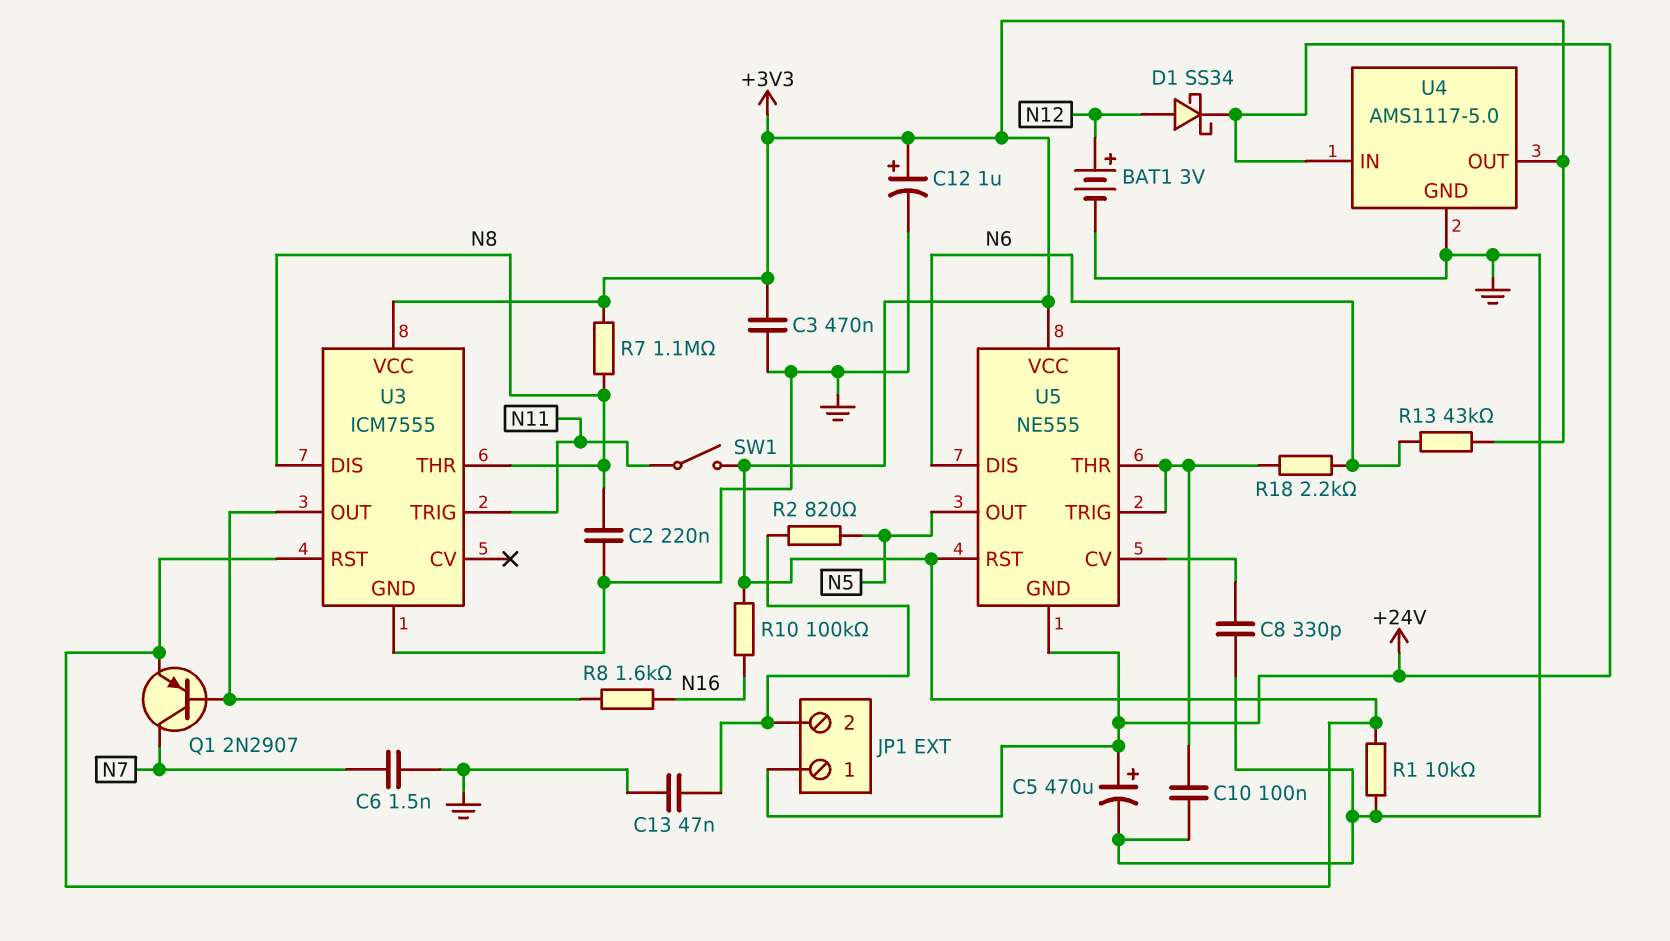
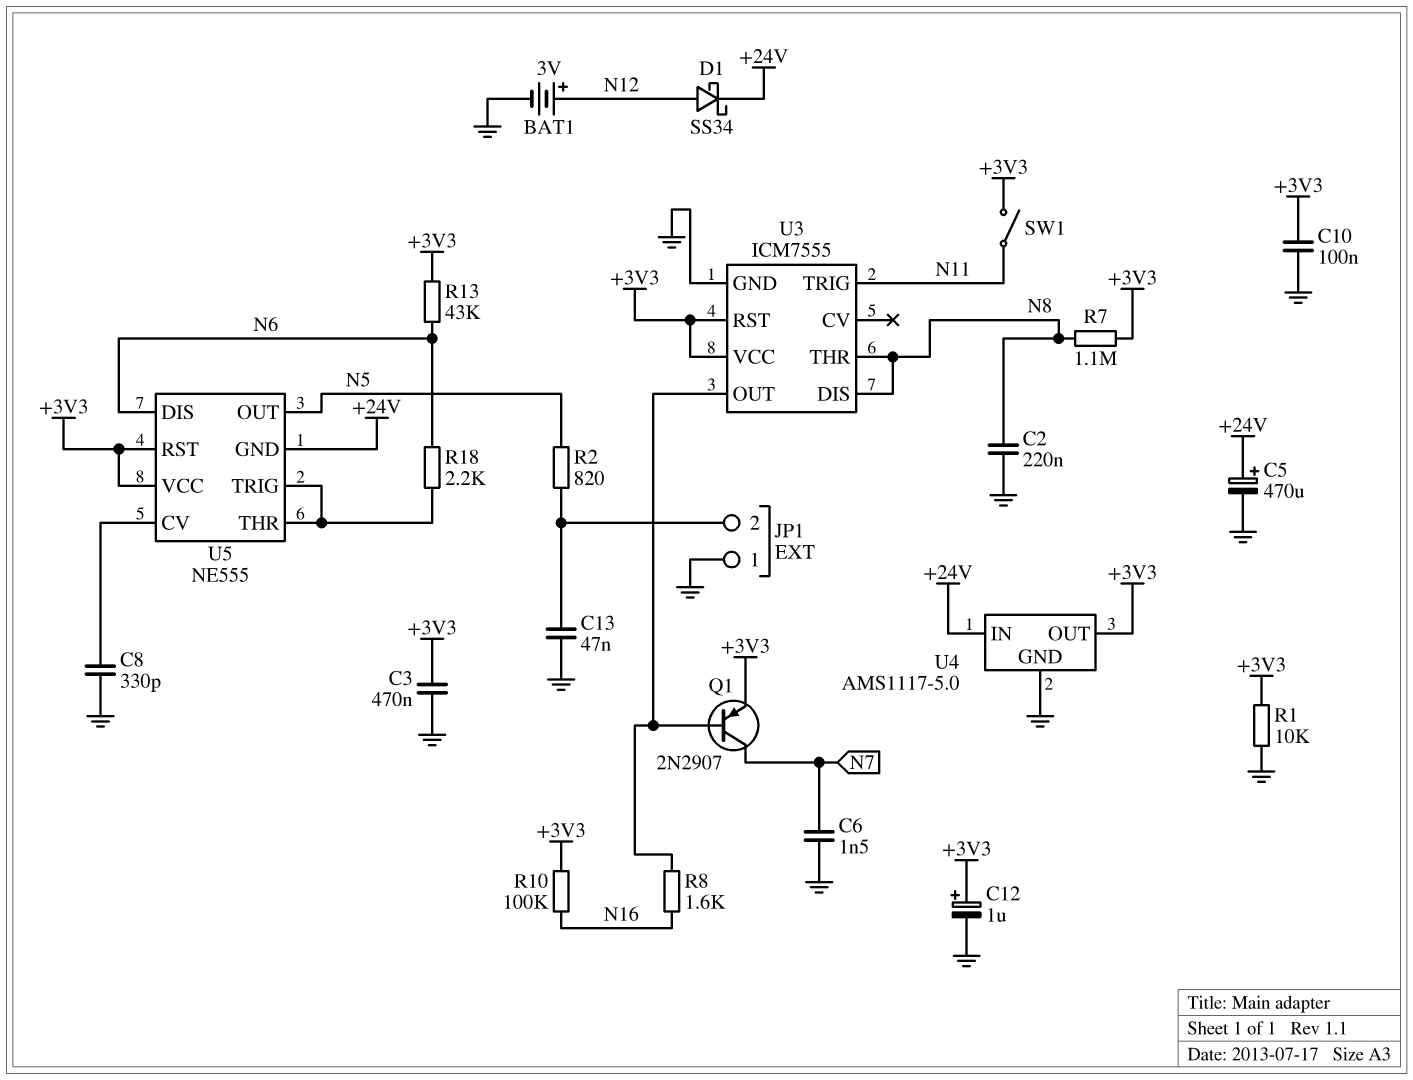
C10: 100nF (GND, U5/THR) -> 100nF (+3V3, GND)
JP1 pin 1: +24V -> GND

